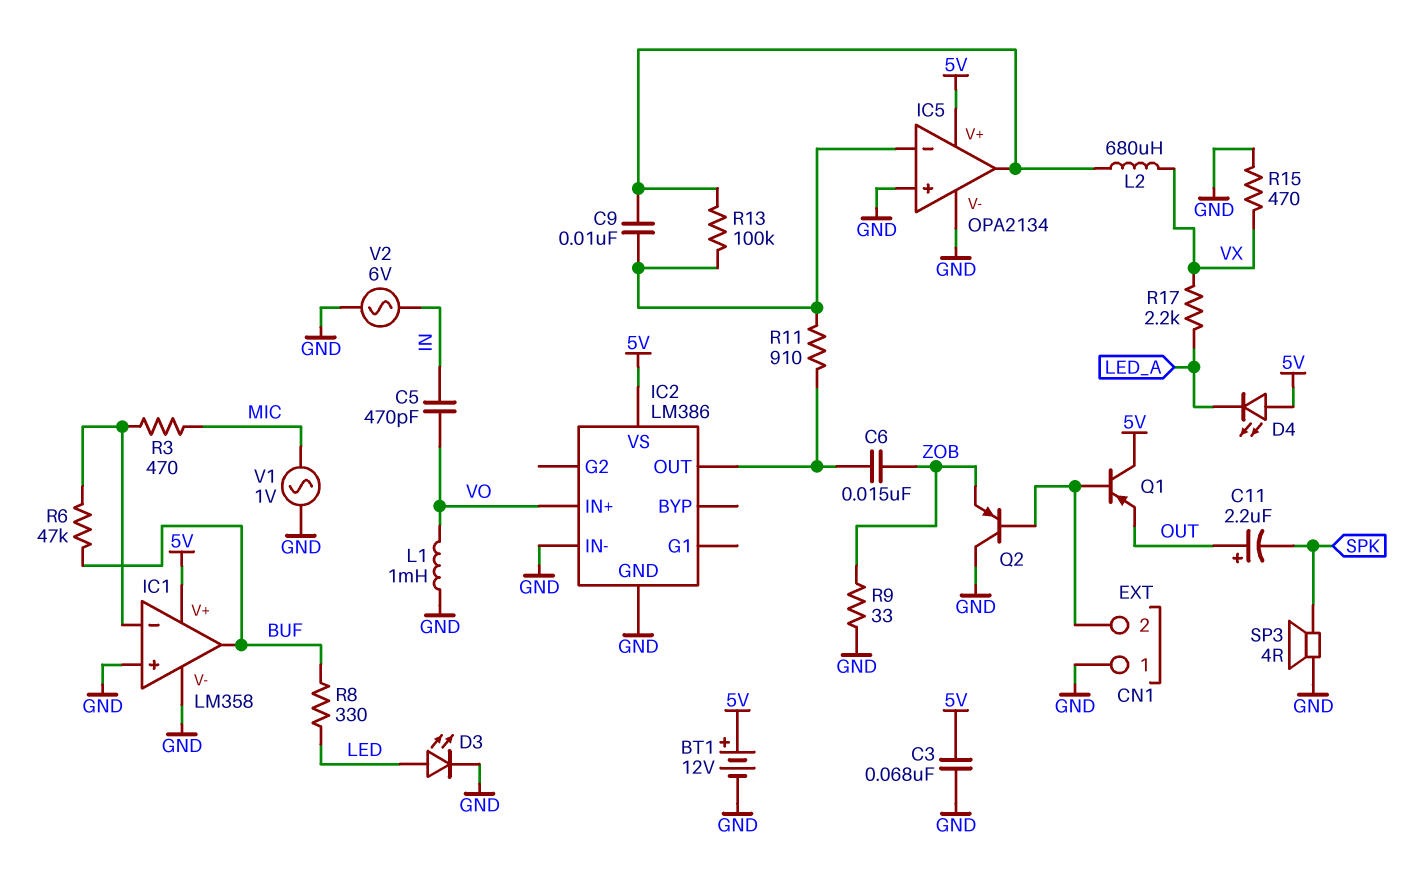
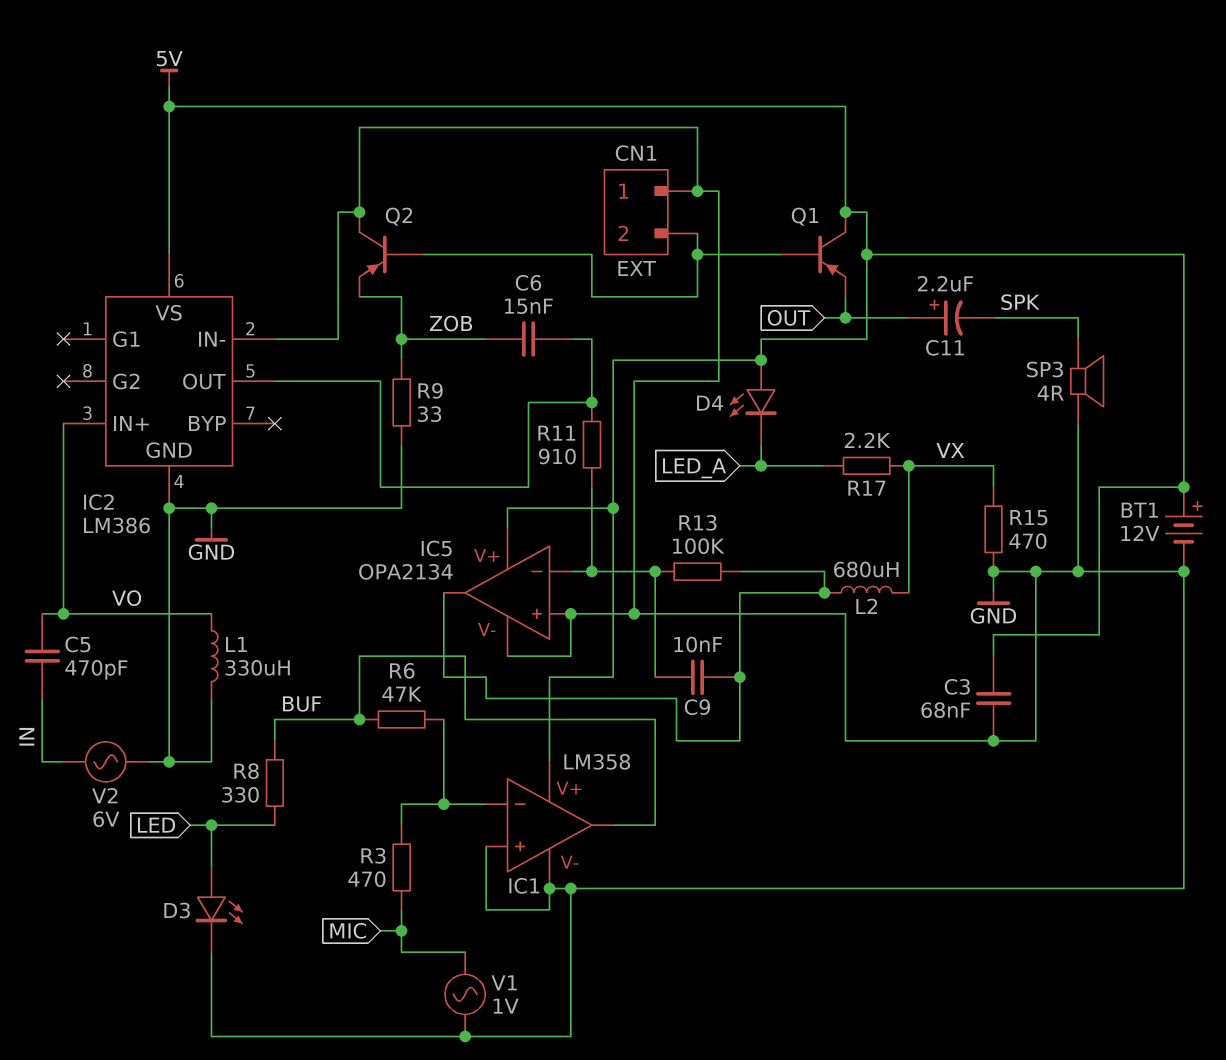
L1: 1mH (GND, VO) -> 330uH (GND, VO)

